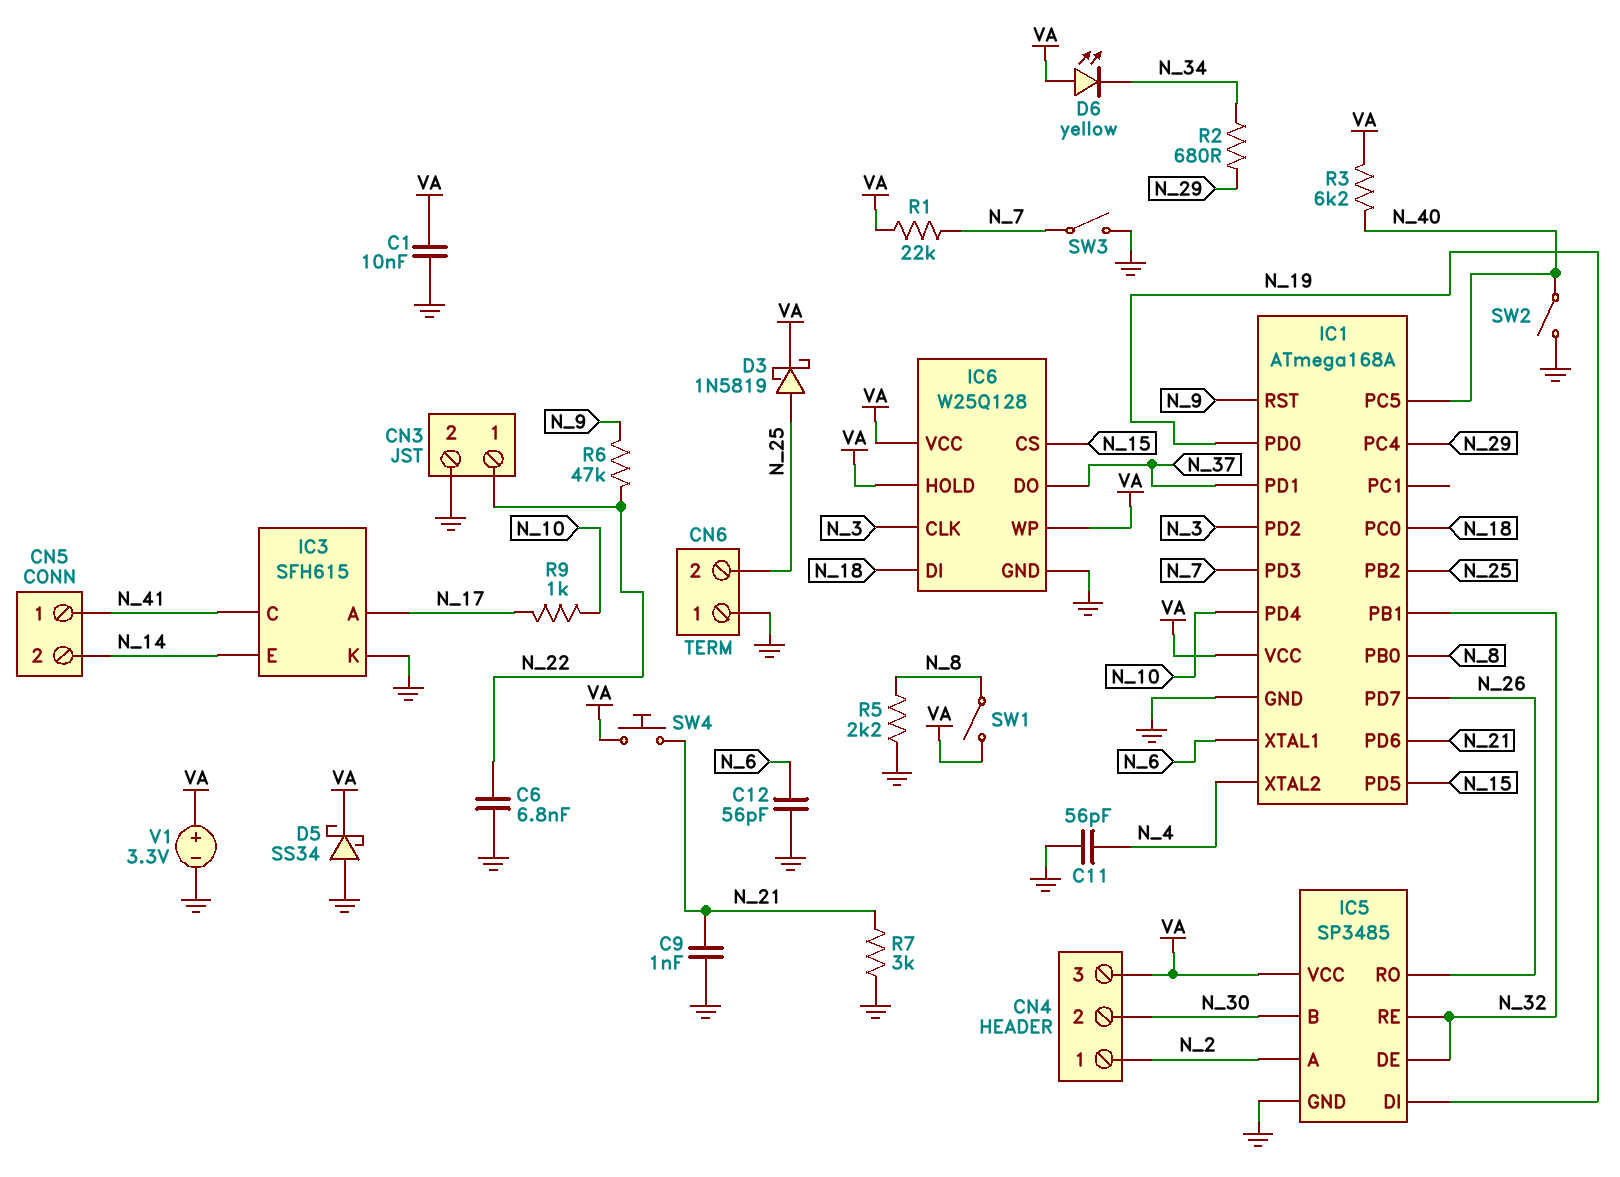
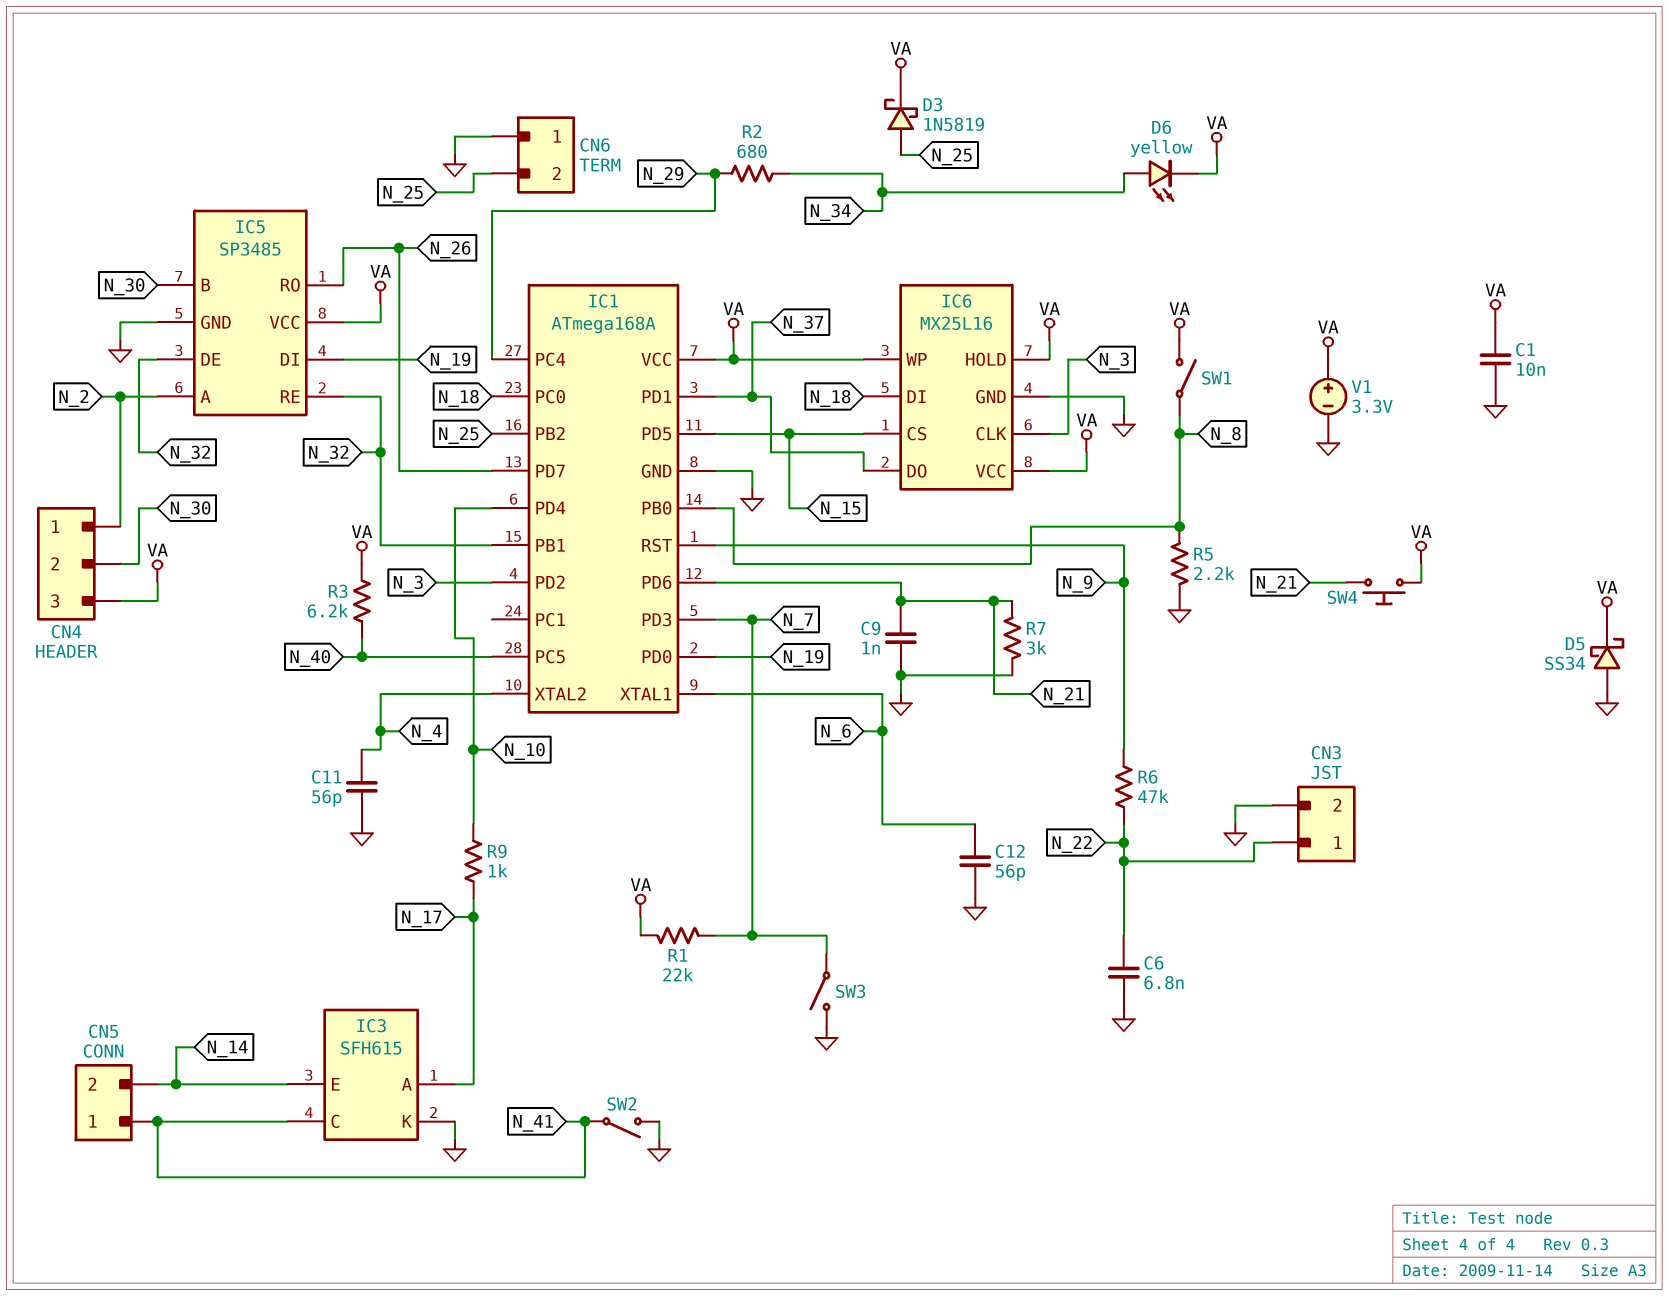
D6: LED yellow (A VA, K N_34) -> LED yellow (A N_34, K VA)
IC6: W25Q128 -> MX25L16
SW2: switch (GND, N_40) -> switch (GND, N_41)

